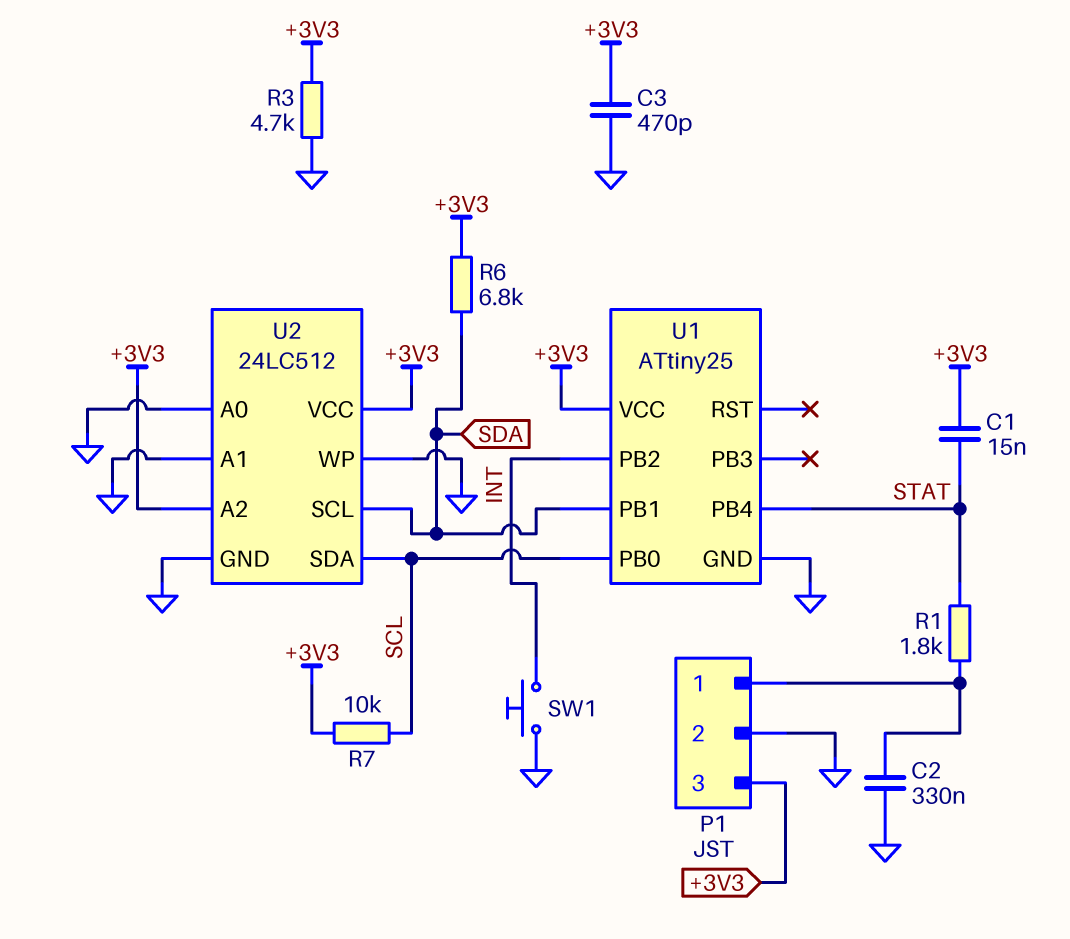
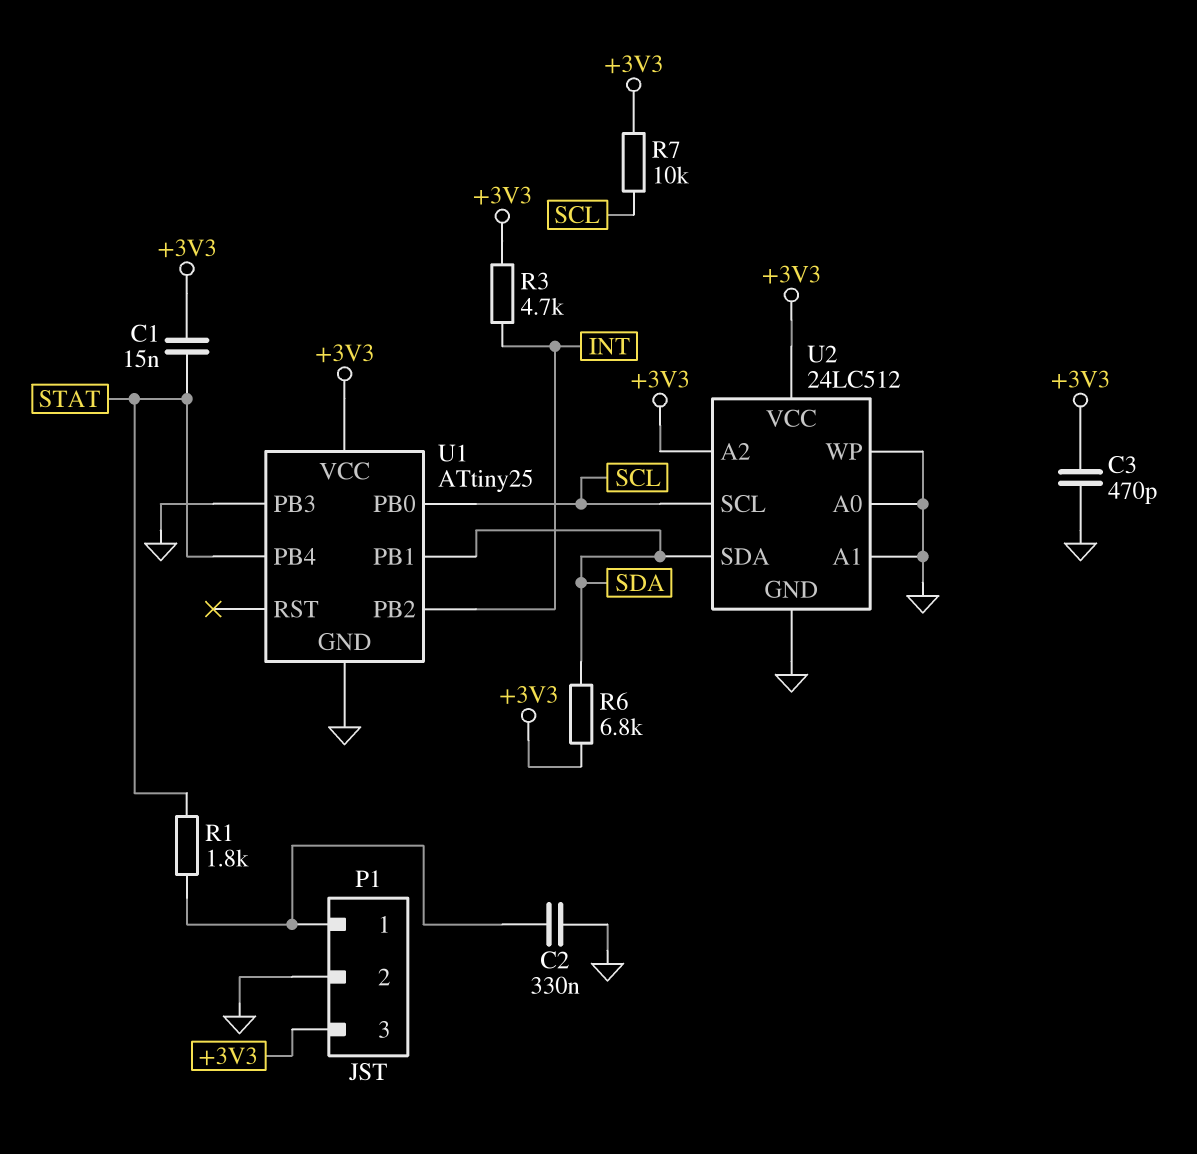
R3: 4.7k (+3V3, GND) -> 4.7k (+3V3, INT)
SW1: button (GND, INT) -> none
U1 pin PB3: none -> GND
U2 pin SCL: SDA -> SCL
U2 pin SDA: SCL -> SDA

